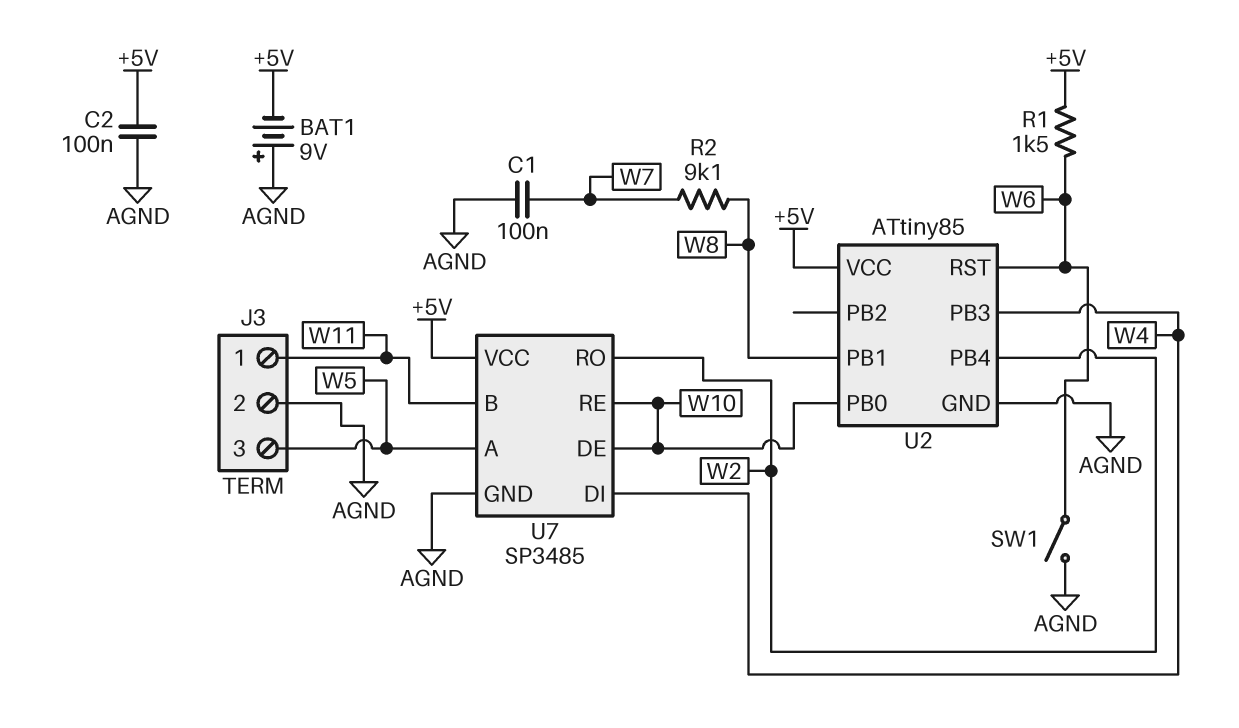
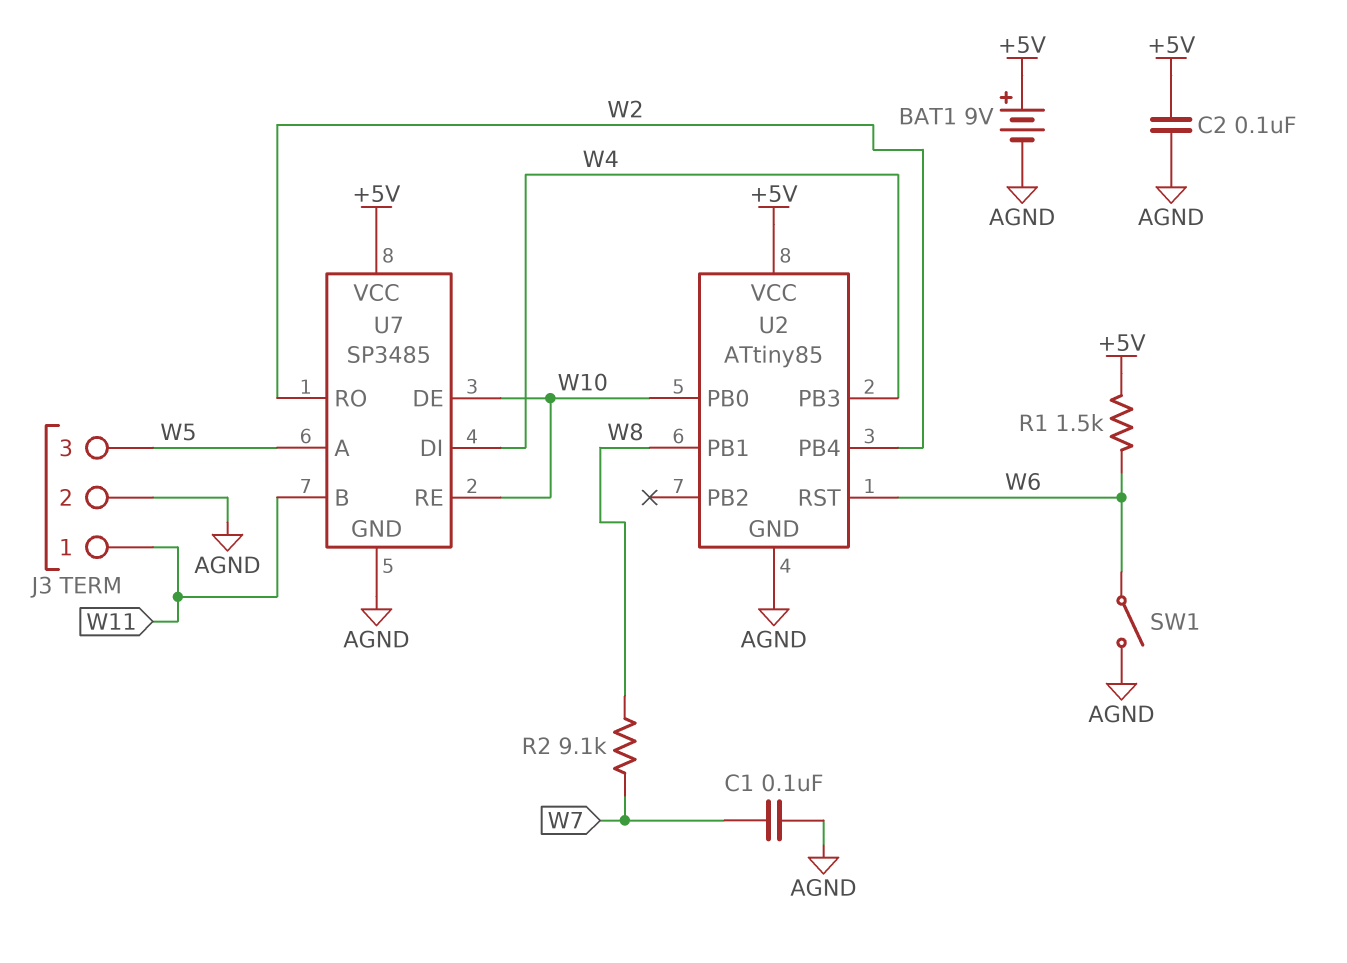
BAT1: 9V (plus AGND, minus +5V) -> 9V (plus +5V, minus AGND)

